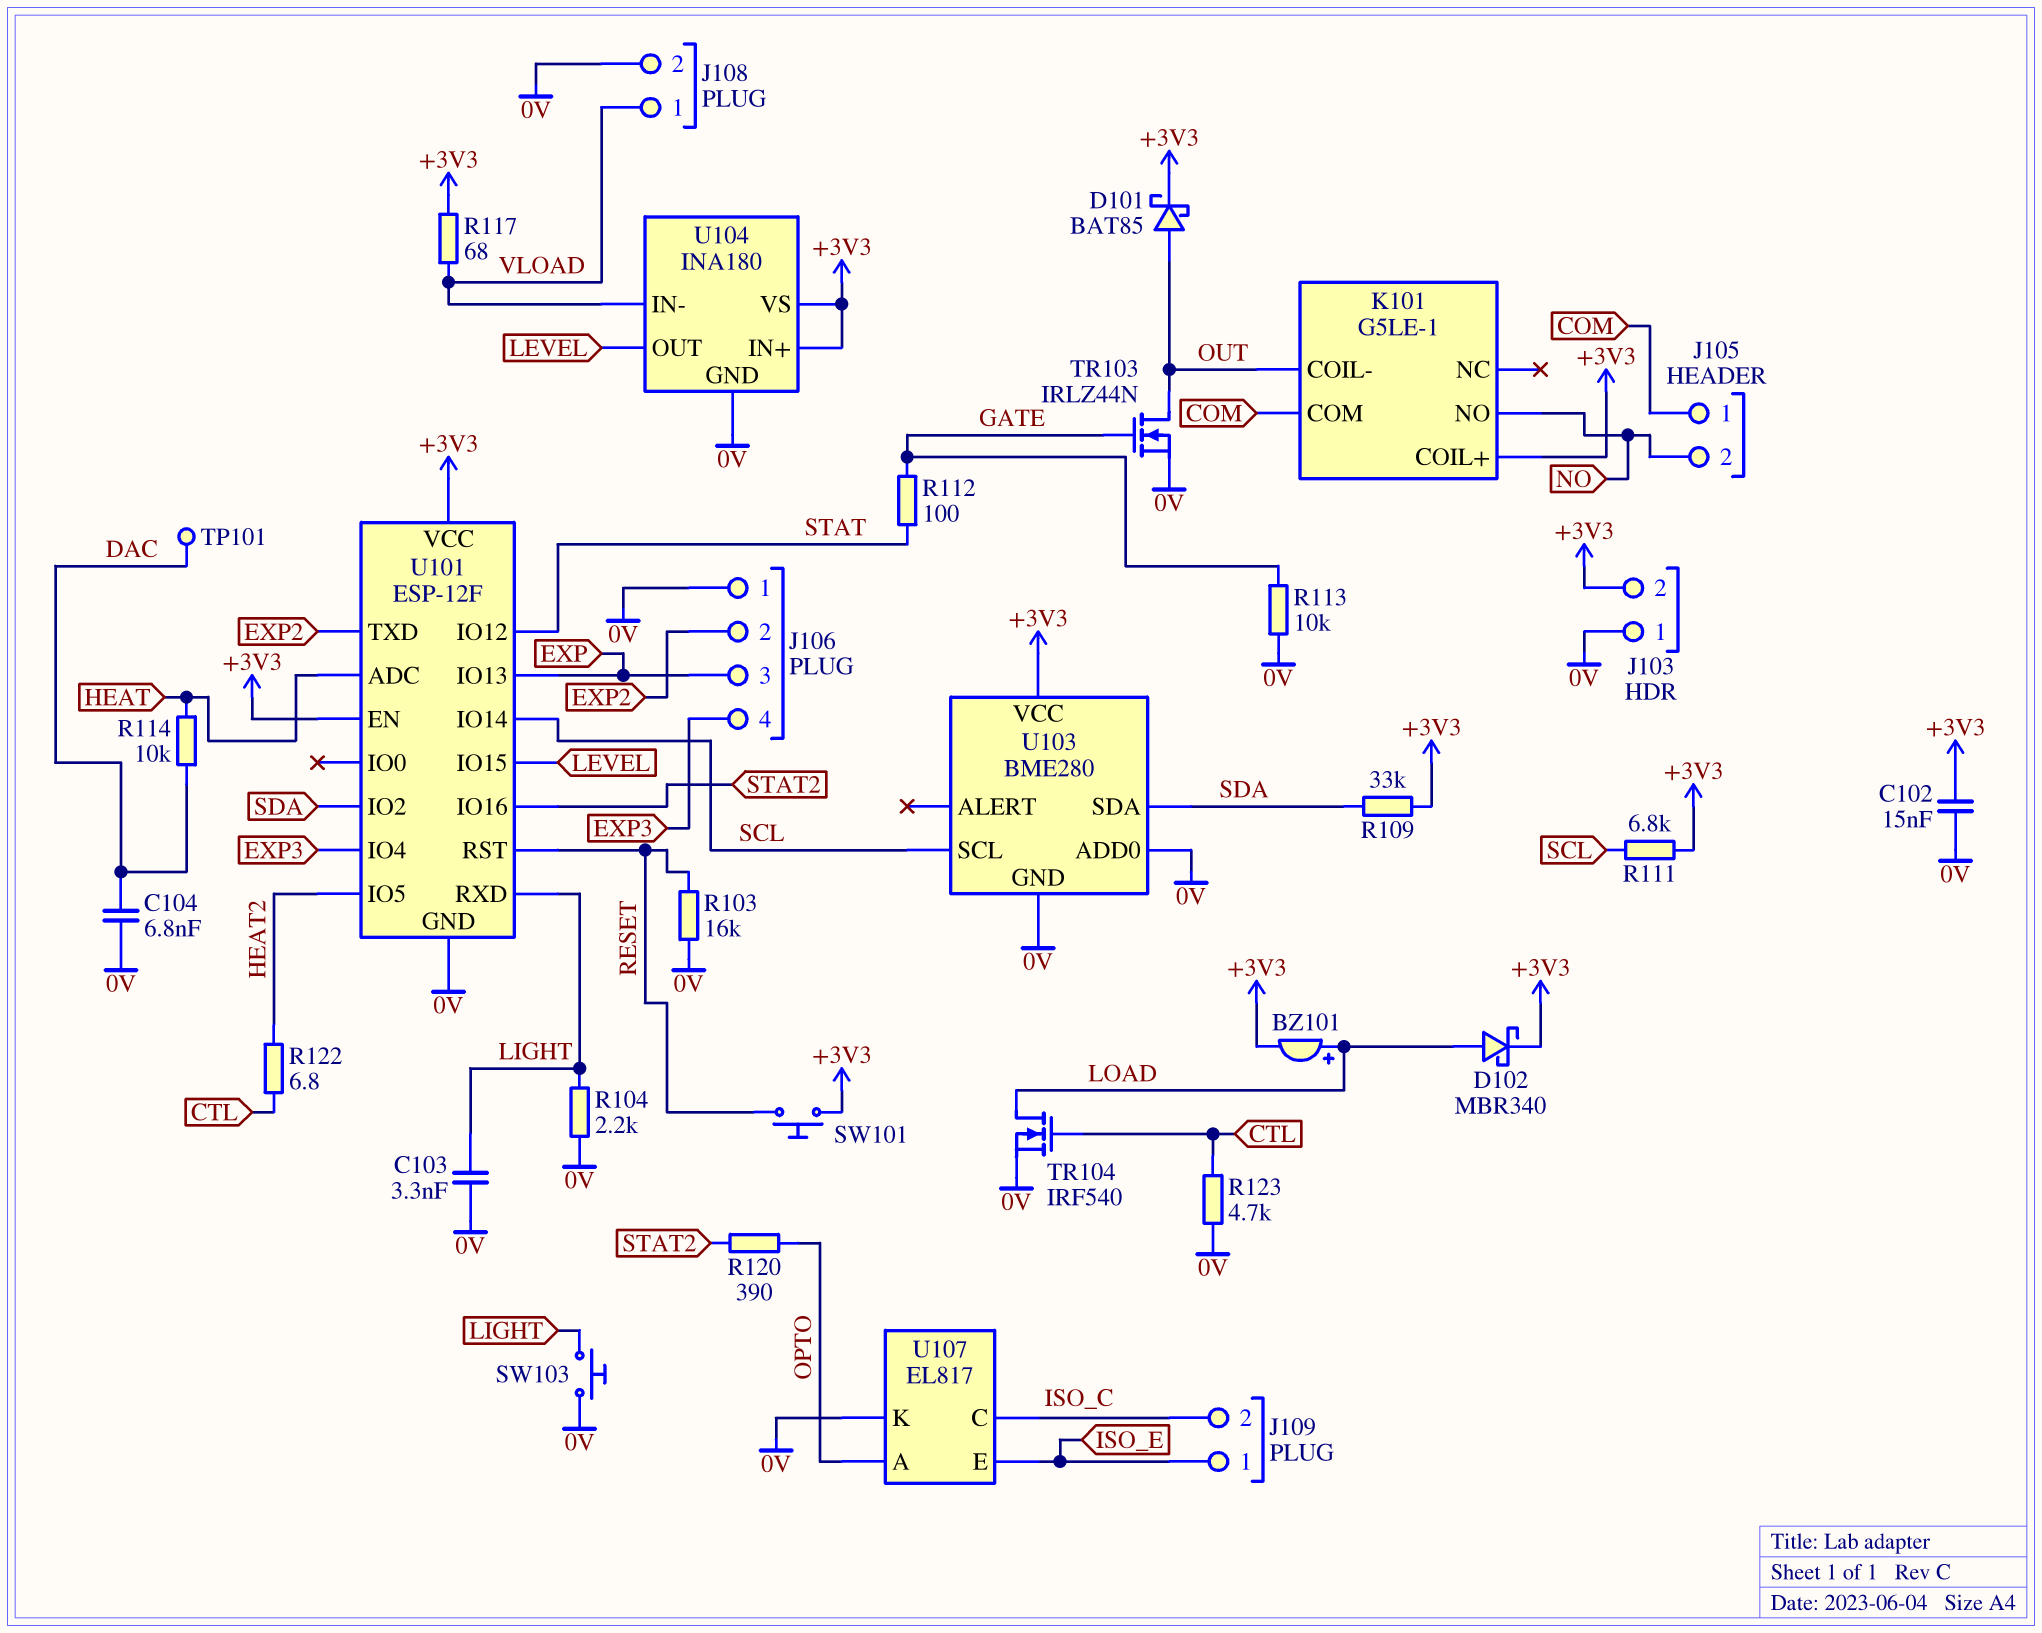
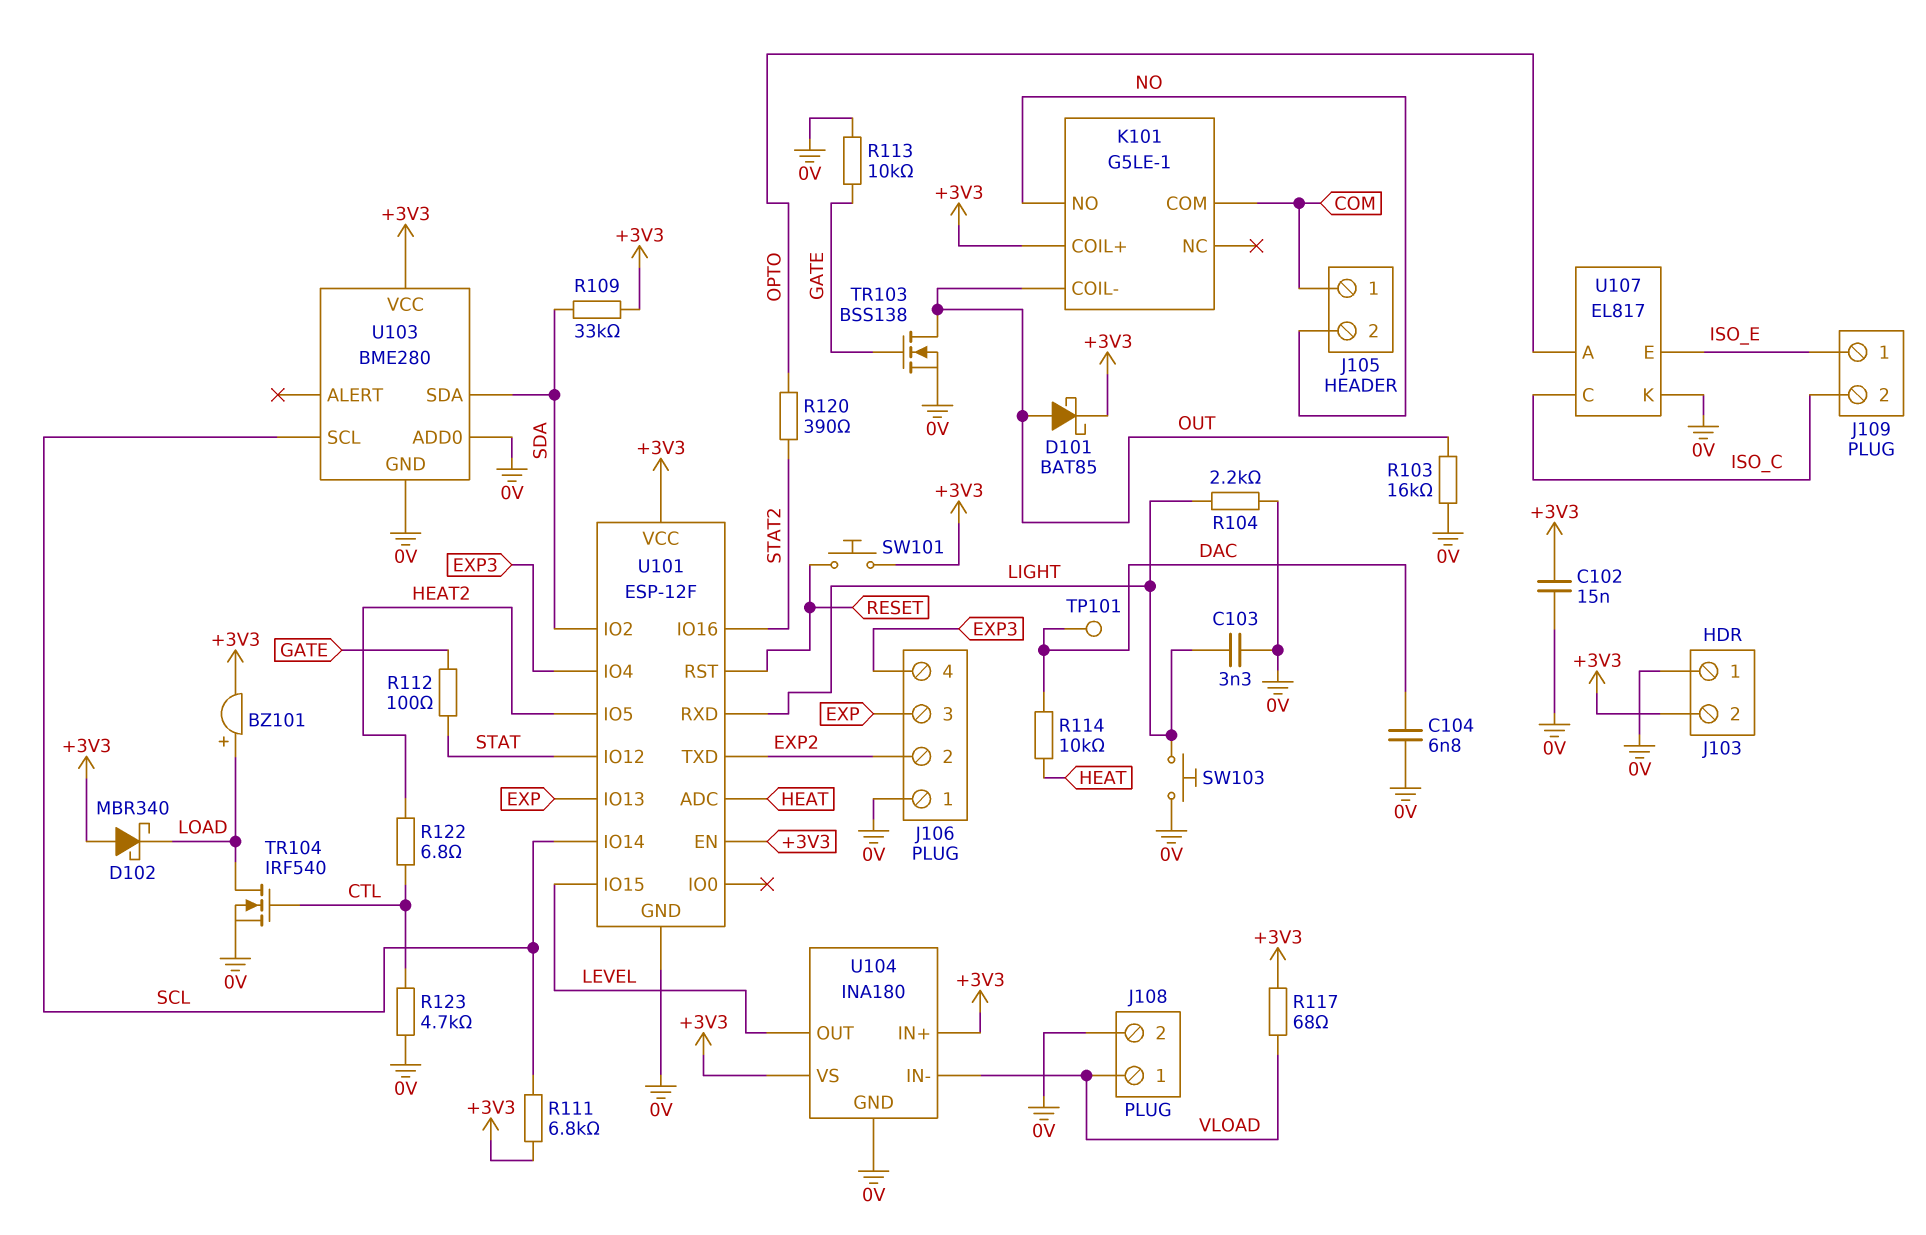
D102: schottky MBR340 (A LOAD, K +3V3) -> schottky MBR340 (A +3V3, K LOAD)
R103: 16k (0V, RESET) -> 16k (0V, OUT)
TR103: NMOS IRLZ44N (G GATE, D OUT, S 0V) -> NMOS BSS138 (G GATE, D OUT, S 0V)

